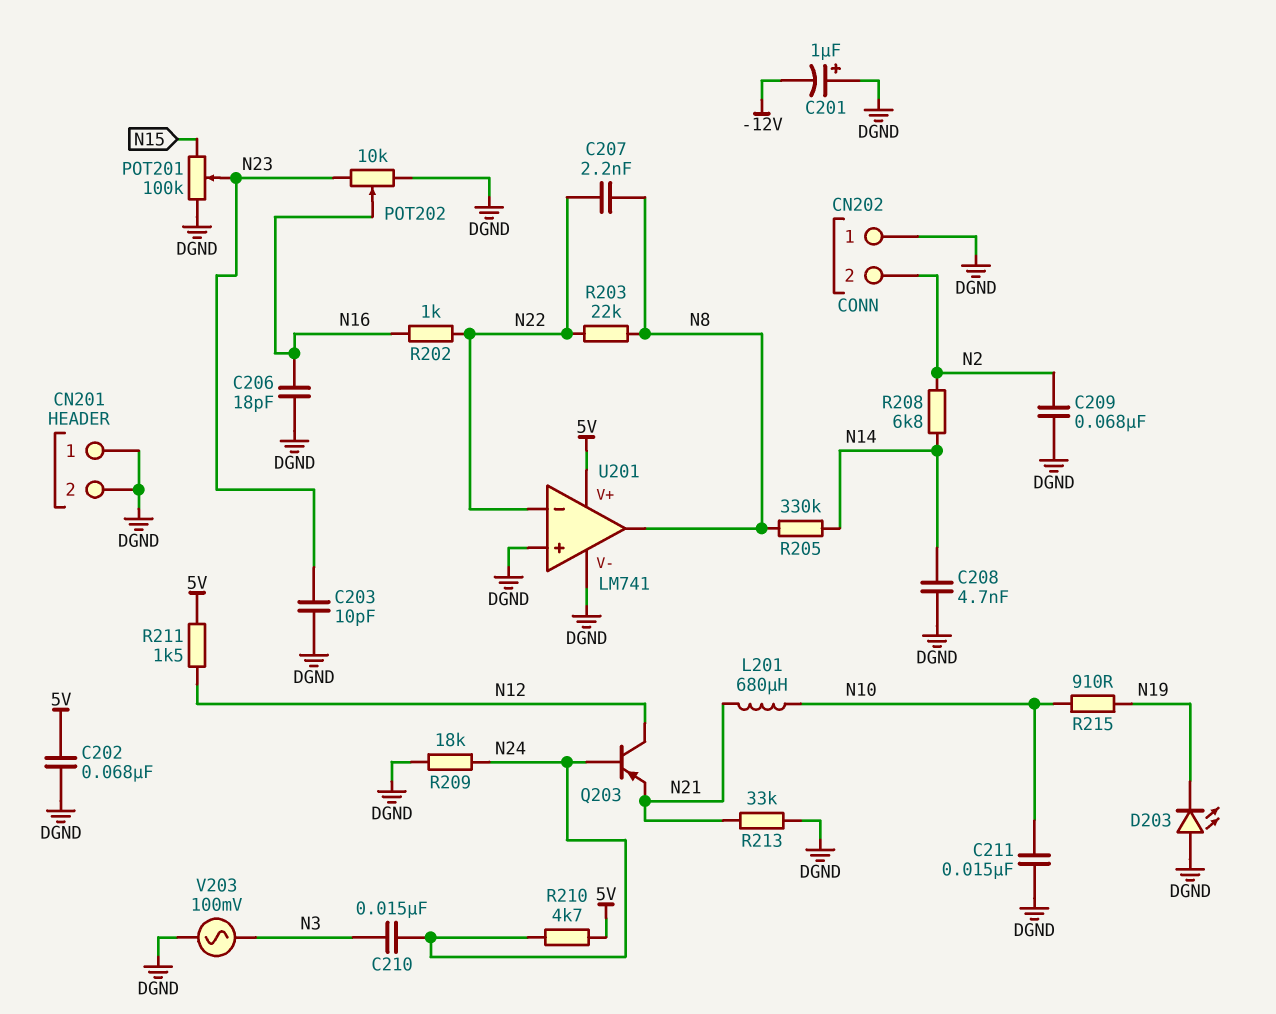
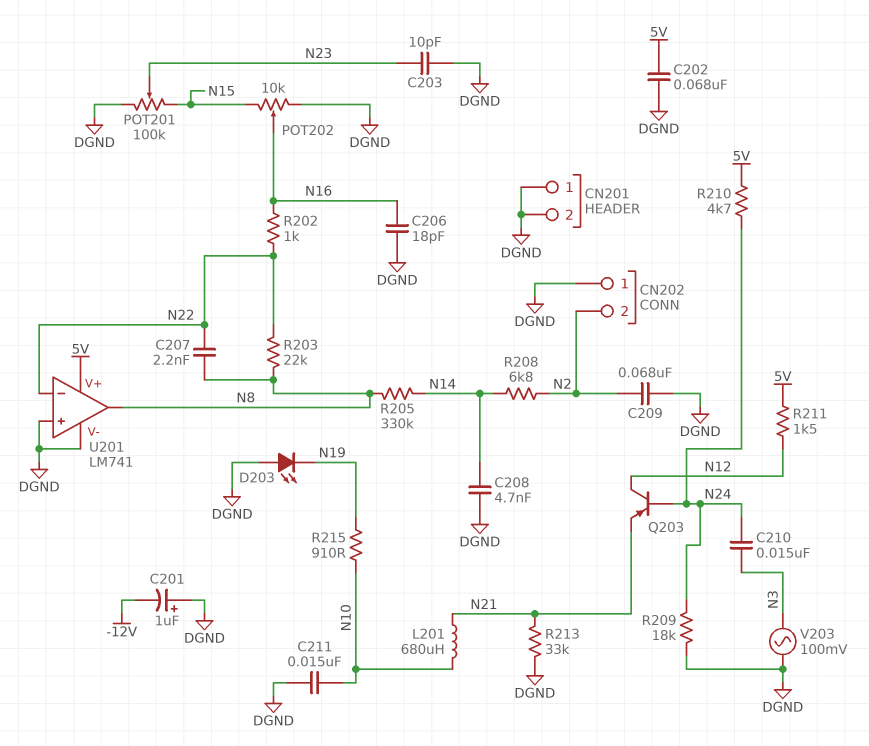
POT202: 10k (DGND, N23, wiper N16) -> 10k (DGND, N15, wiper N16)

